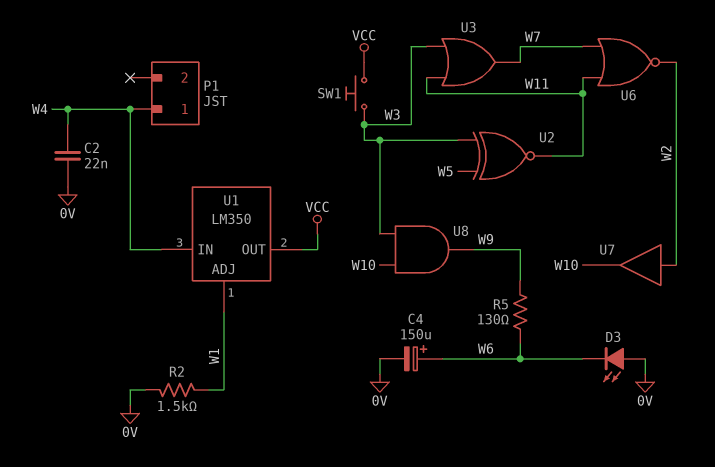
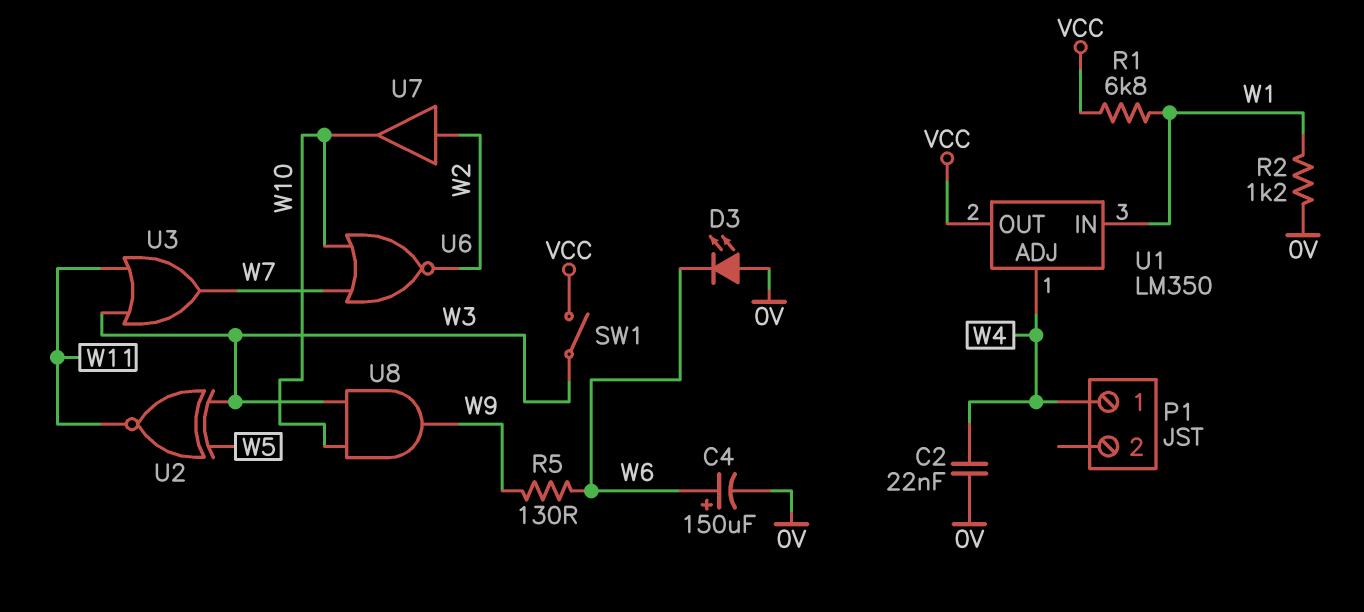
R1: none -> 6.8k (VCC, W1)
R2: 1.5k (0V, W1) -> 1.2k (0V, W1)
SW1: button (VCC, W3) -> switch (VCC, W3)
U1 pin ADJ: W1 -> W4
U1 pin IN: W4 -> W1
U6: NOR (in W7, in W11, out W2) -> NOR (in W7, in W10, out W2)

